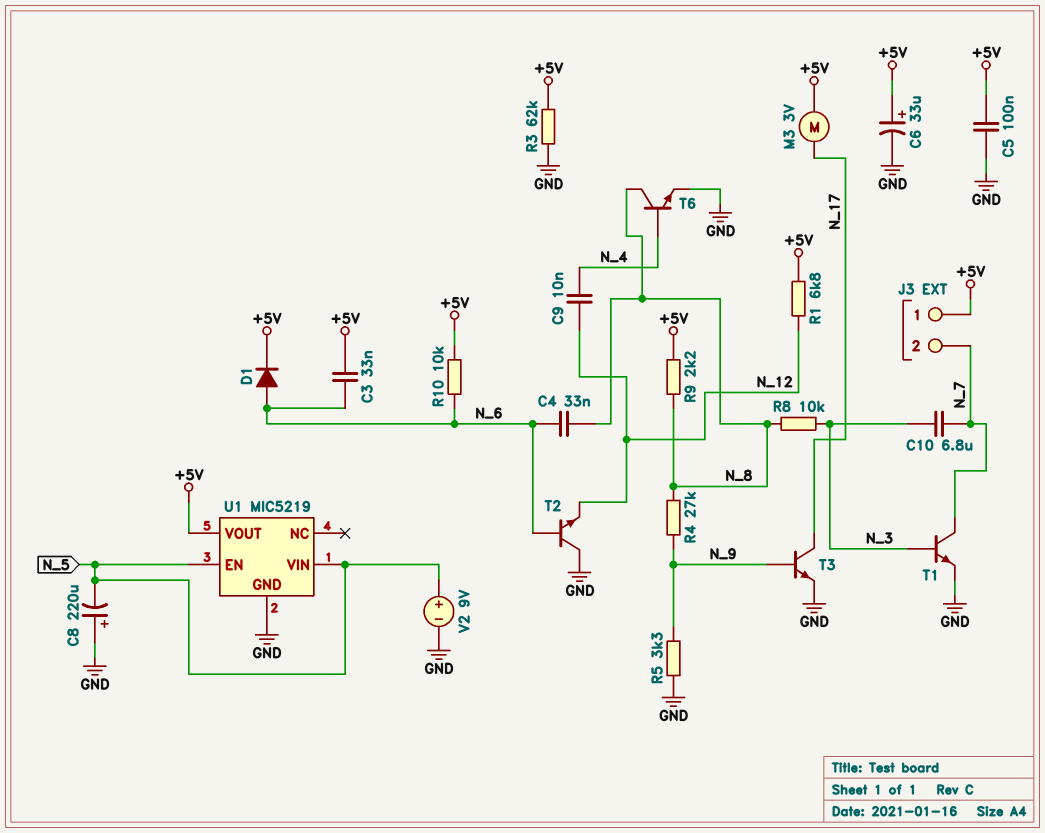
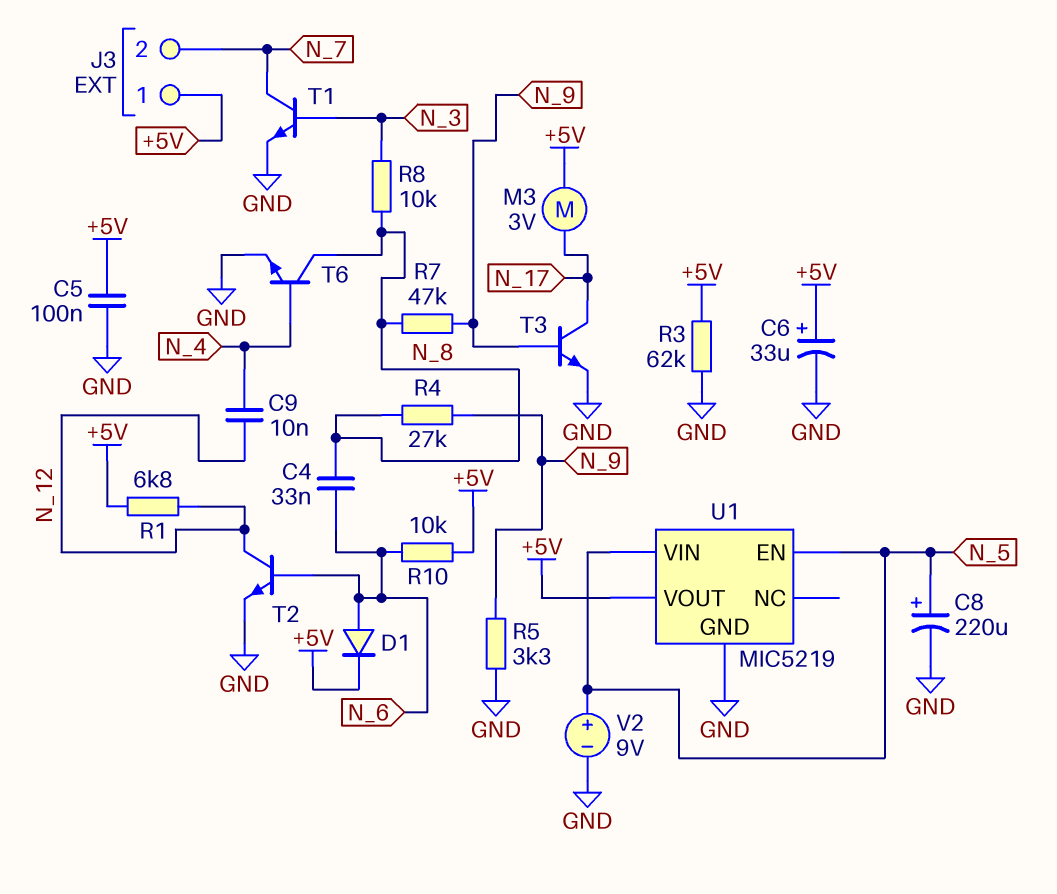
C3: 33nF (+5V, N_6) -> none
C8: 220uF (plus GND, minus N_5) -> 220uF (plus N_5, minus GND)
C10: 6.8uF (N_3, N_7) -> none
R7: none -> 47k (N_8, N_9)
R9: 2.2k (+5V, N_8) -> none
T2: NPN (B N_6, C GND, E N_12) -> NPN (B N_6, C N_12, E GND)

